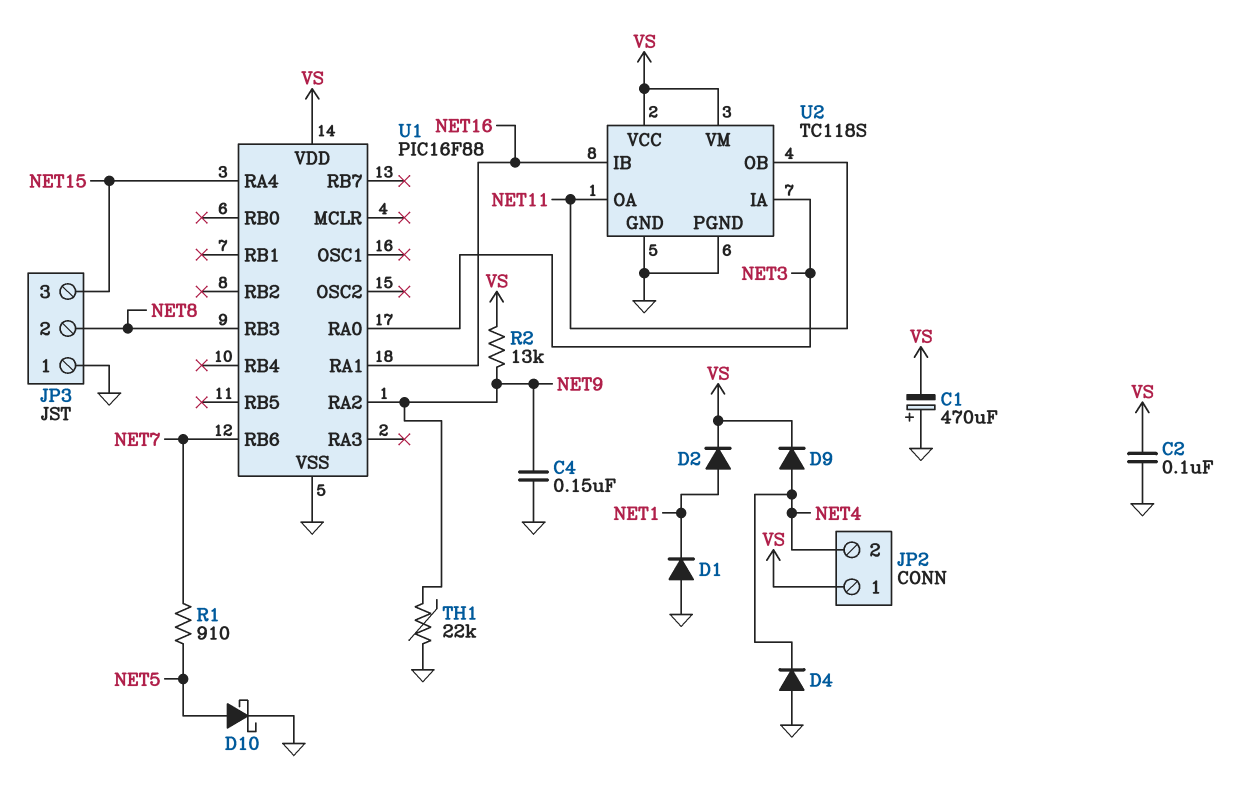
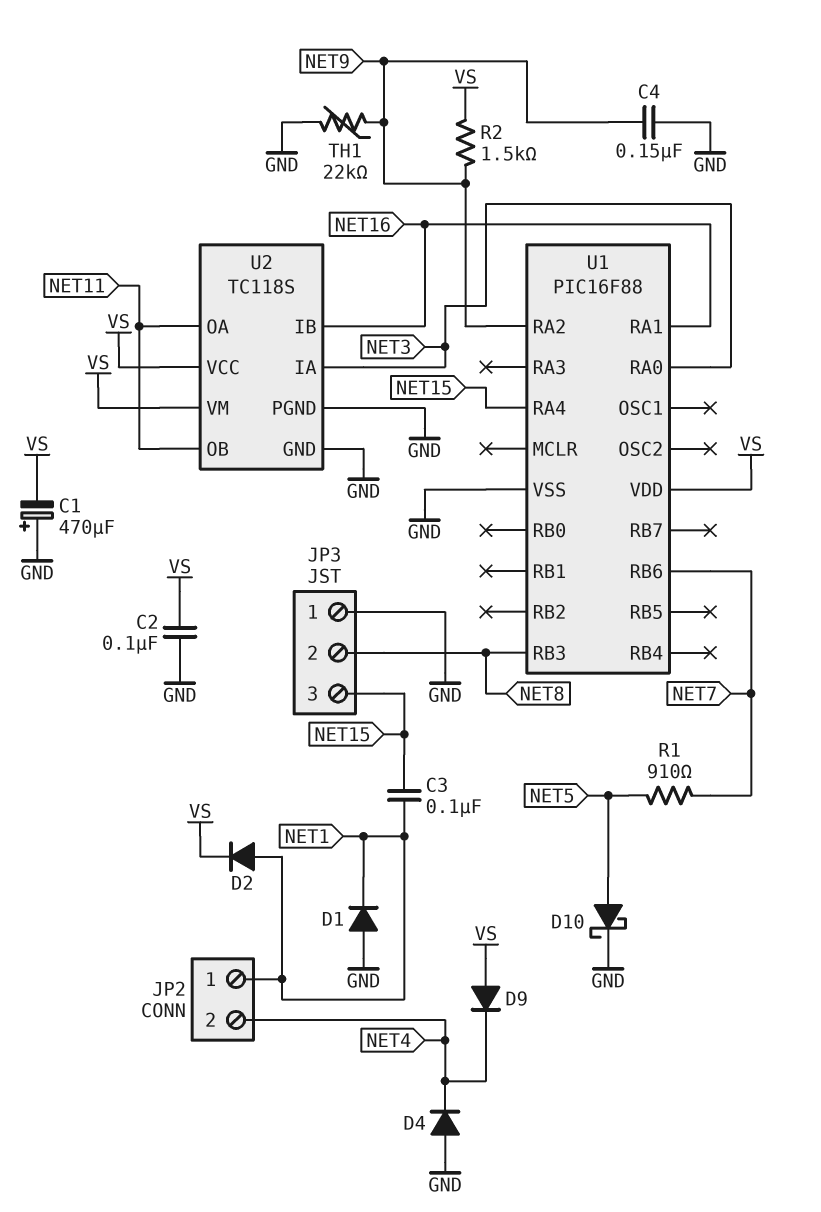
C3: none -> 100nF (NET1, NET15)
D9: diode (A NET4, K VS) -> diode (A VS, K NET4)
JP2 pin 1: VS -> NET1
R2: 13k (NET9, VS) -> 1.5k (NET9, VS)

